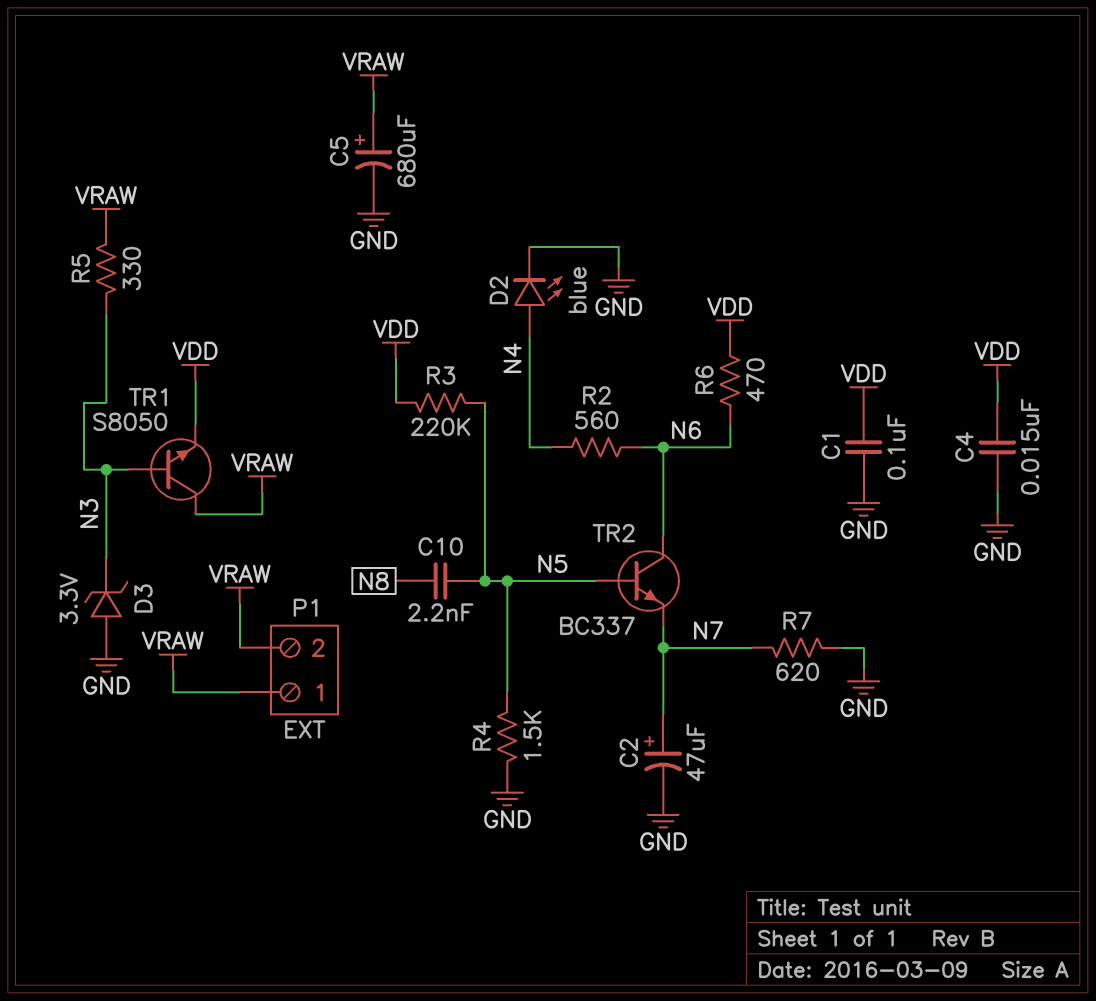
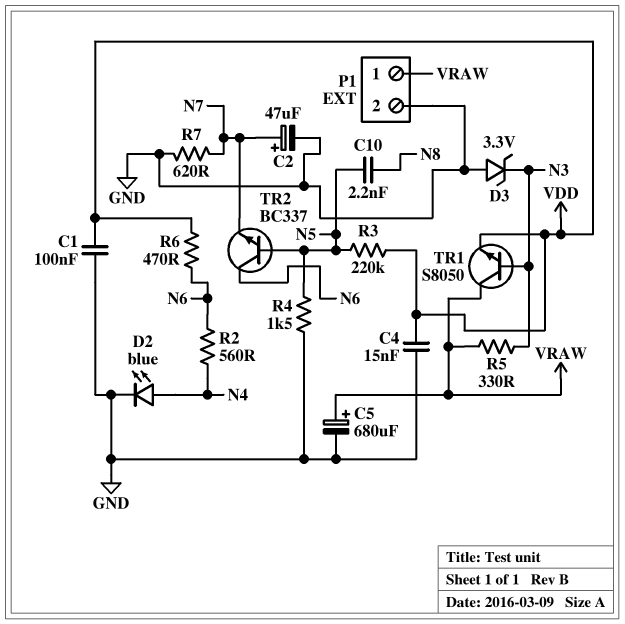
P1 pin 2: VRAW -> GND

